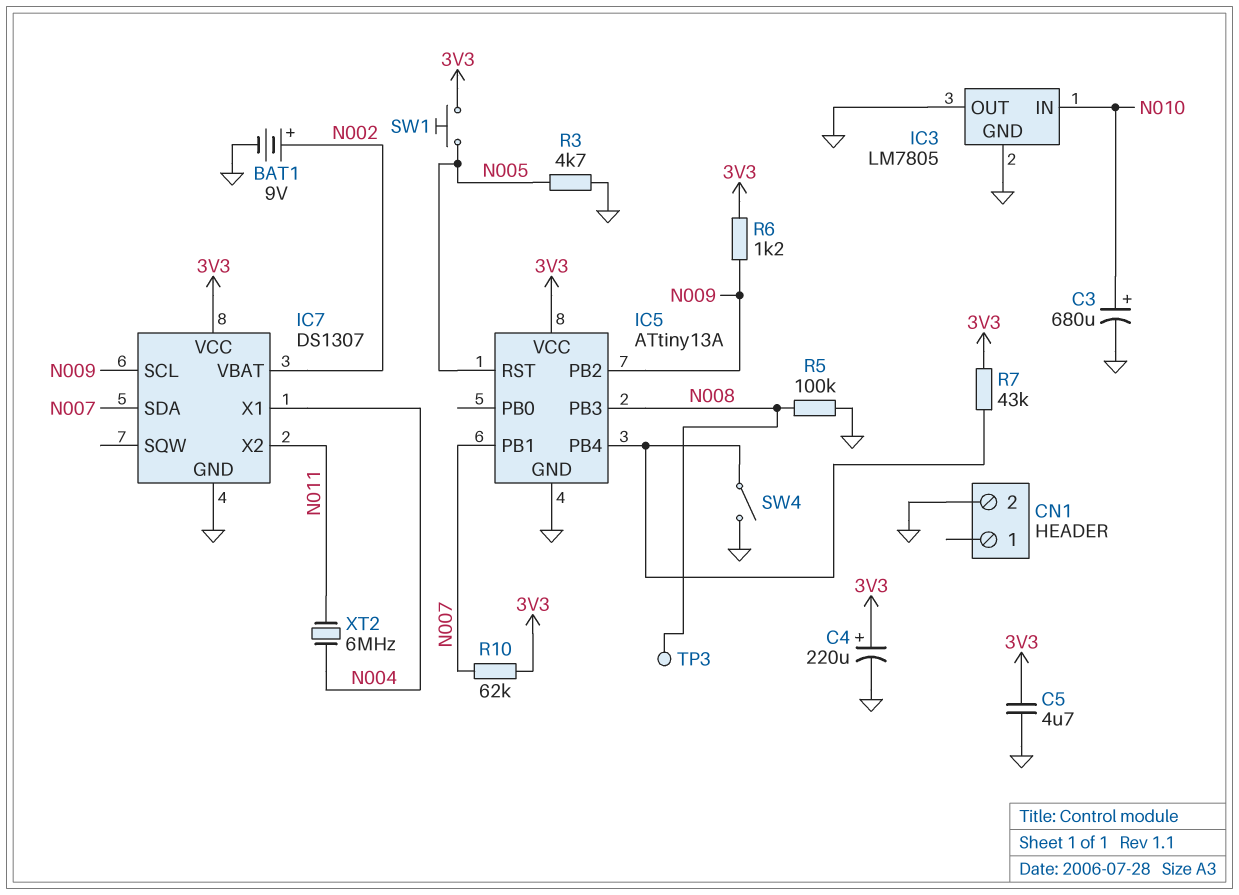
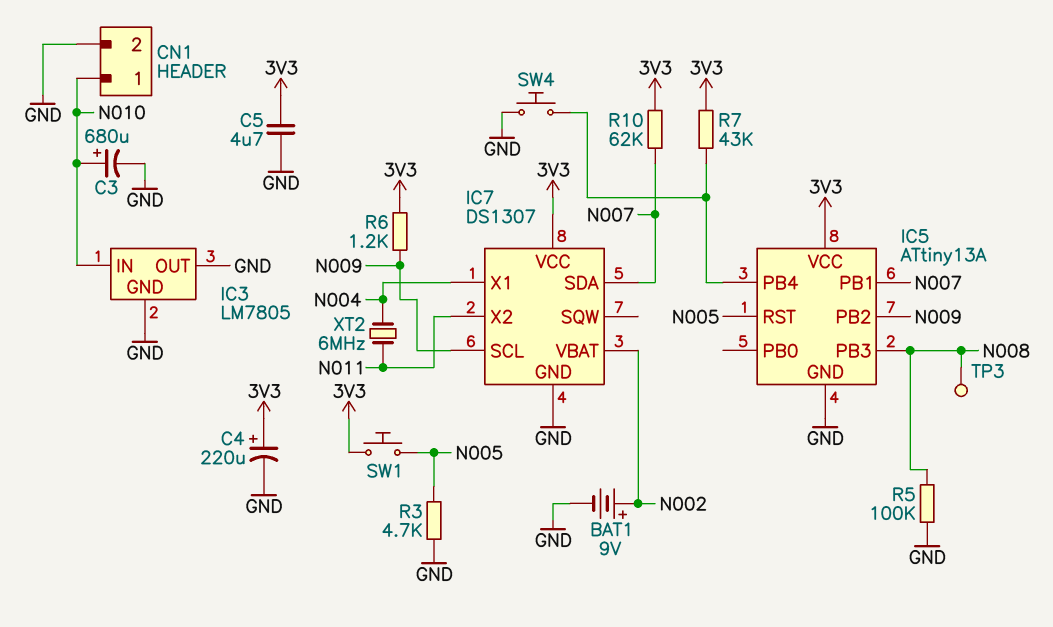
CN1 pin 1: none -> N010
SW4: switch (GND, IC5/PB4) -> button (GND, IC5/PB4)

